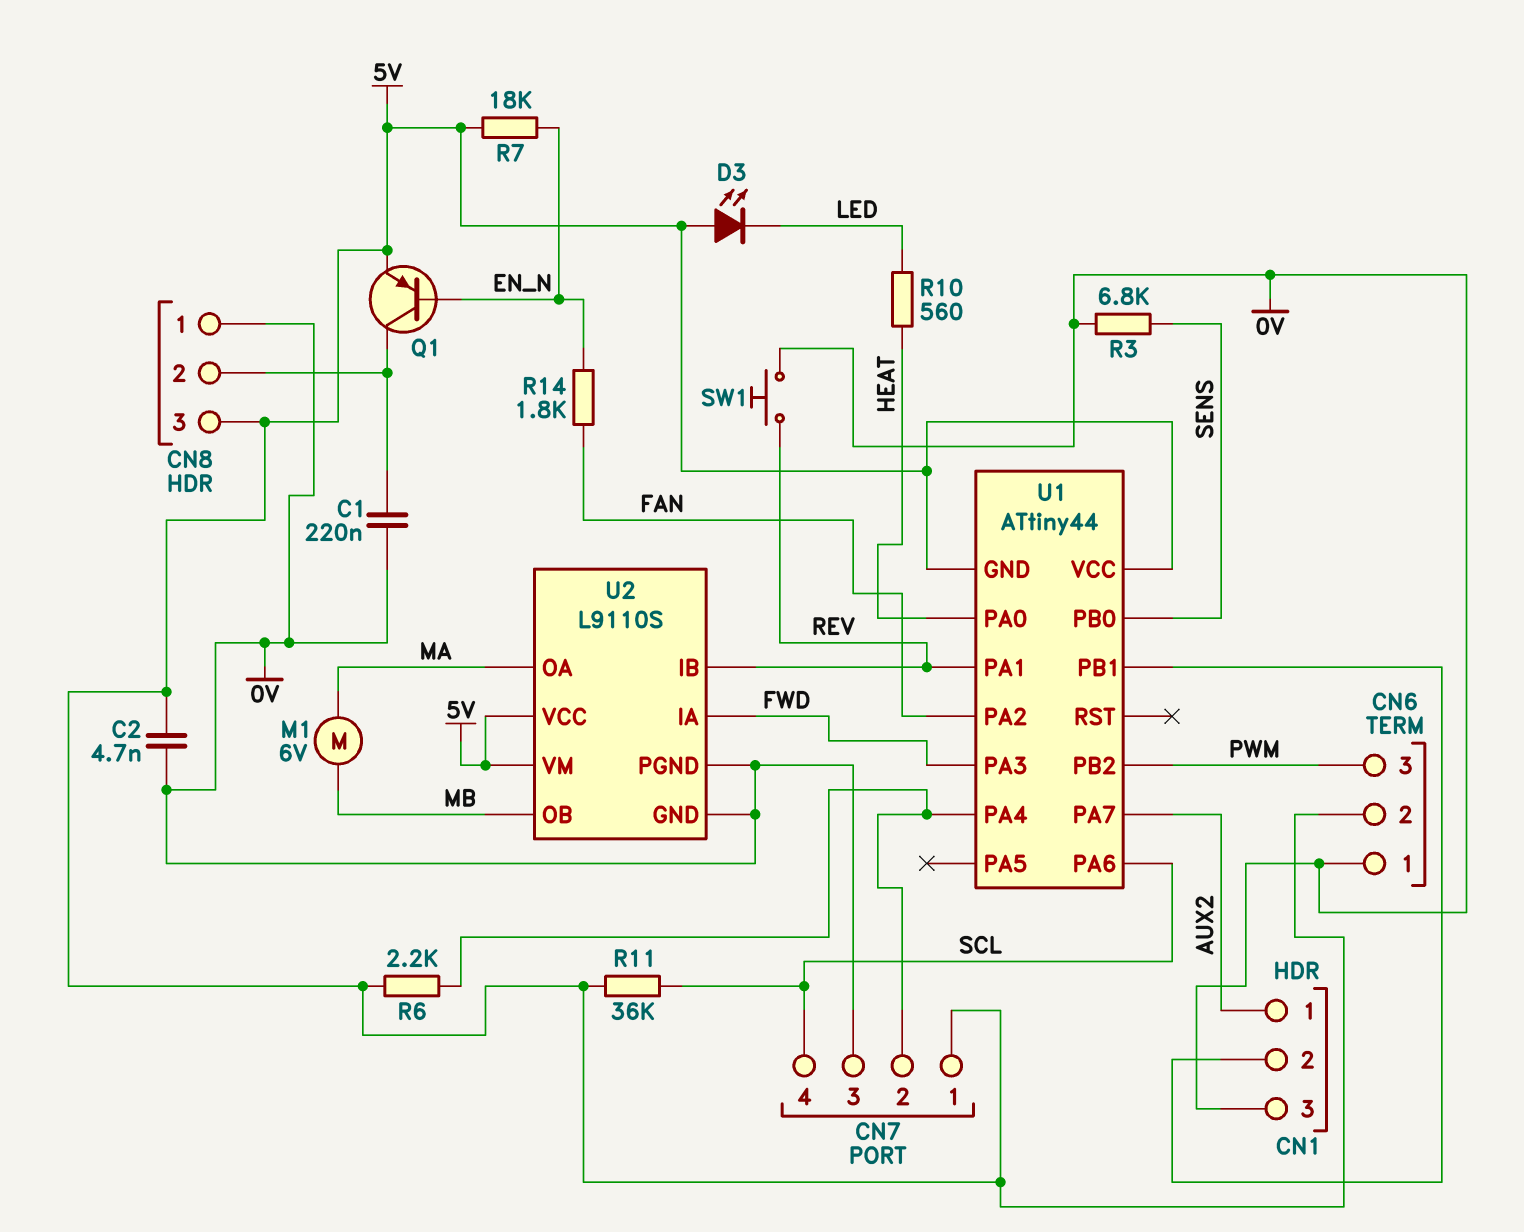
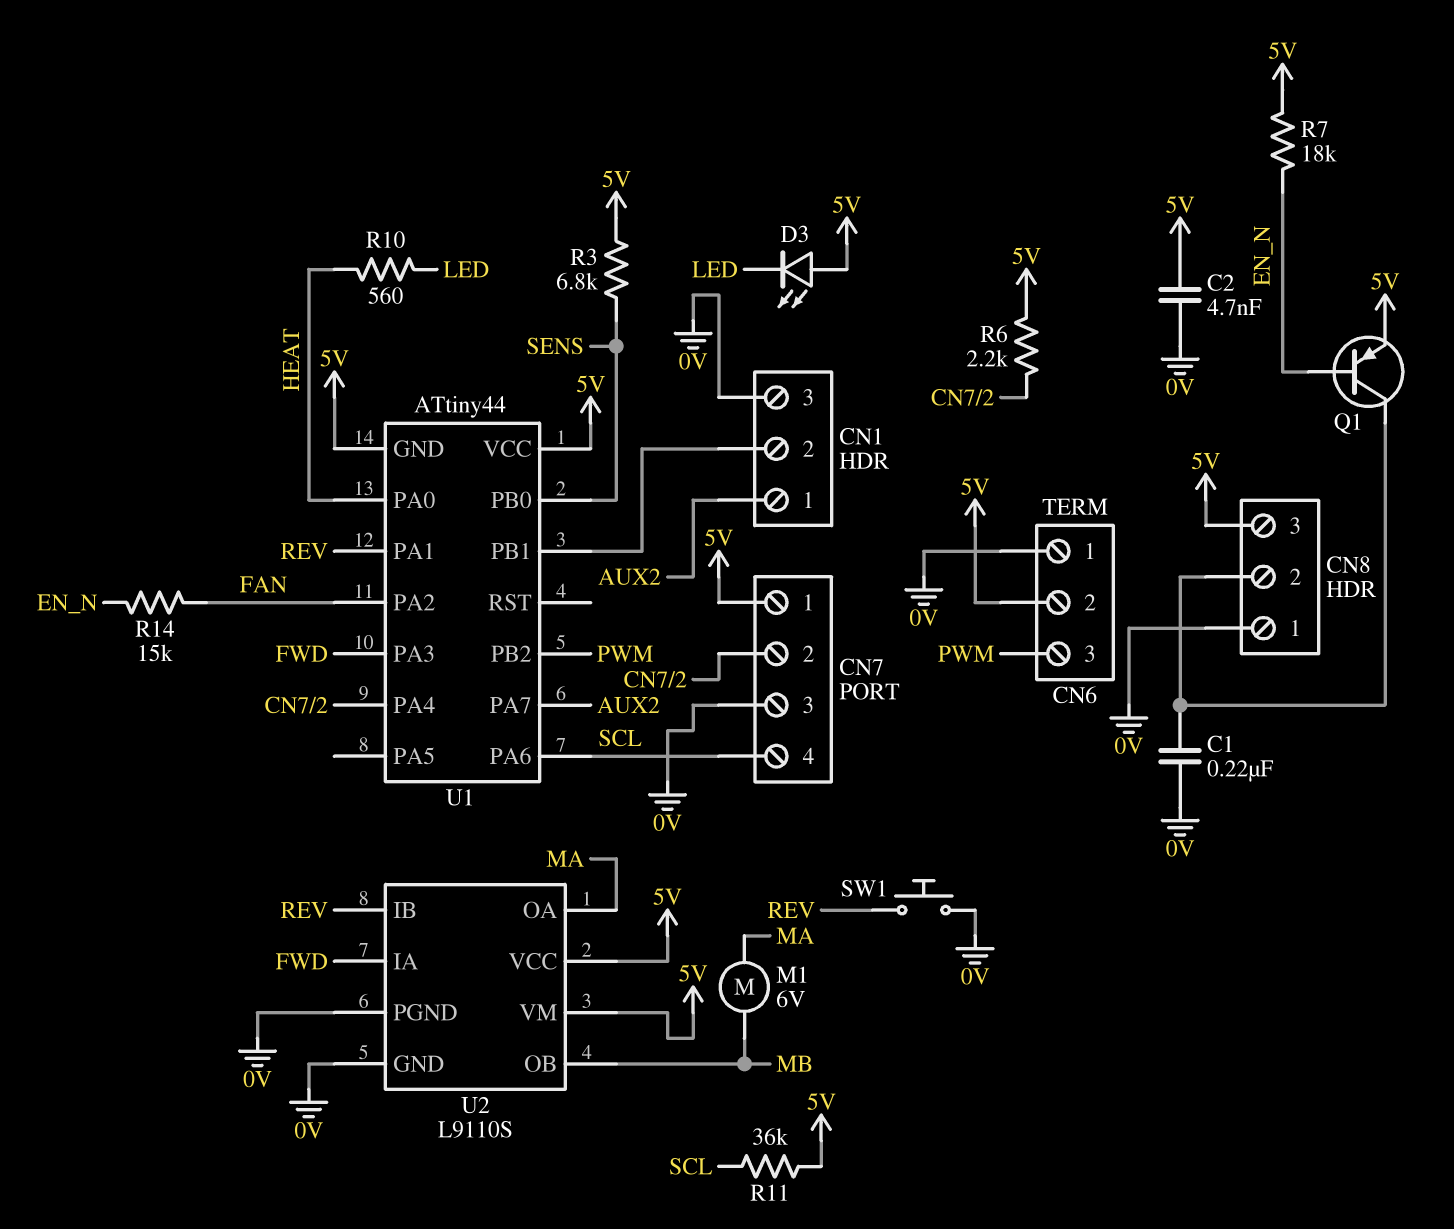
R3: 6.8k (0V, SENS) -> 6.8k (5V, SENS)
R14: 1.8k (EN_N, FAN) -> 15k (EN_N, FAN)

